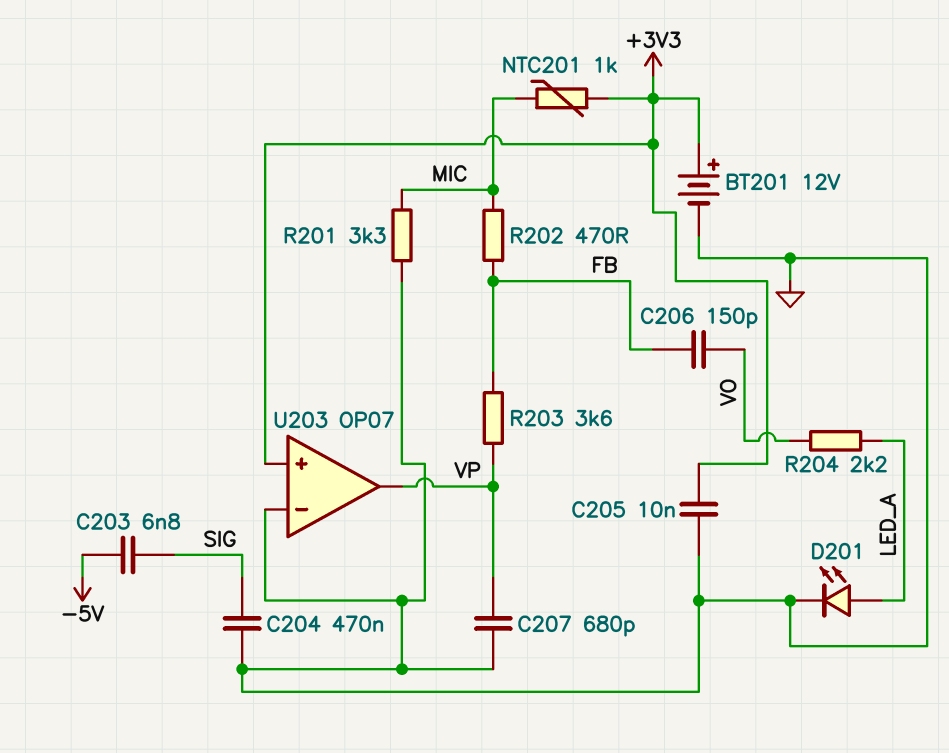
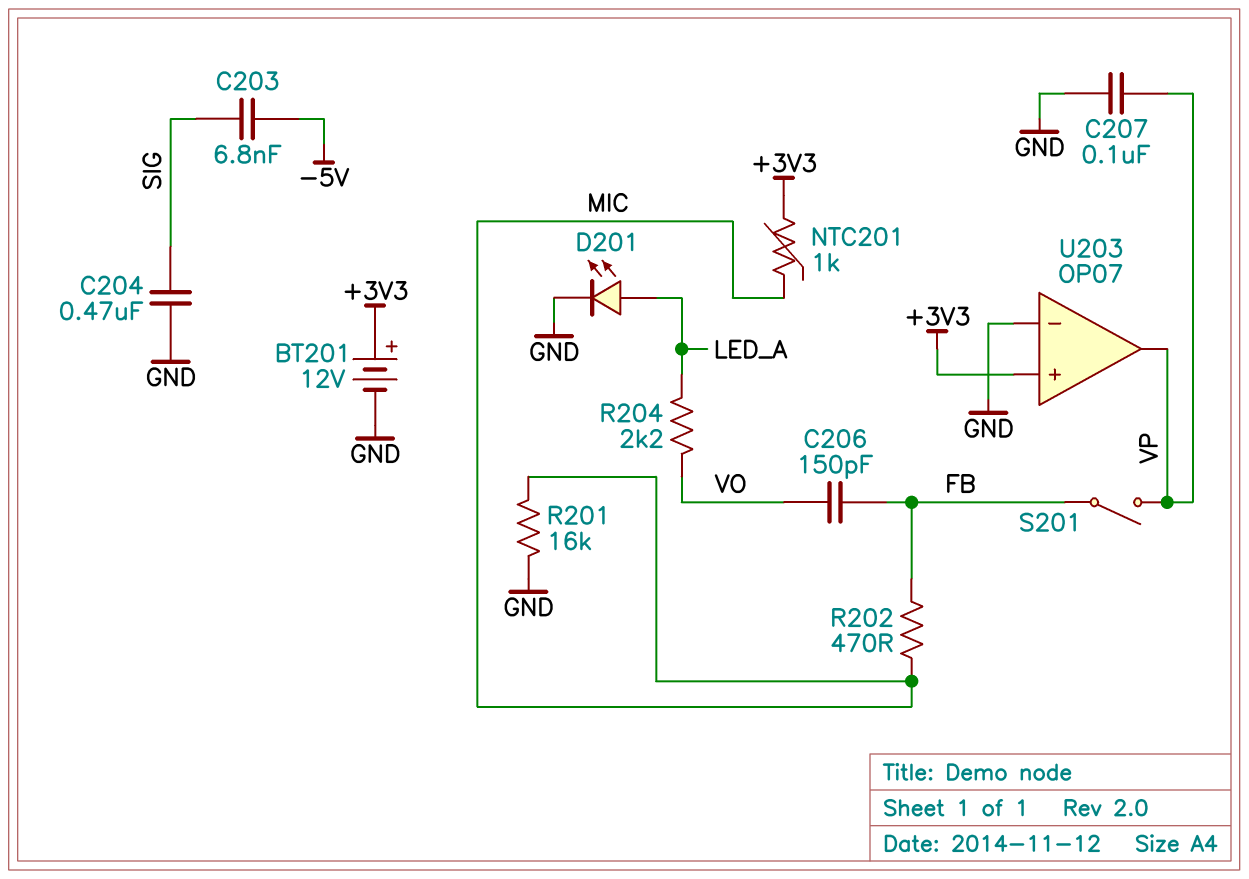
C205: 10nF (+3V3, GND) -> none
C207: 680pF (GND, VP) -> 100nF (GND, VP)
R201: 3.3k (GND, MIC) -> 16k (GND, MIC)
R203: 3.6k (FB, VP) -> none
S201: none -> switch (FB, VP)

